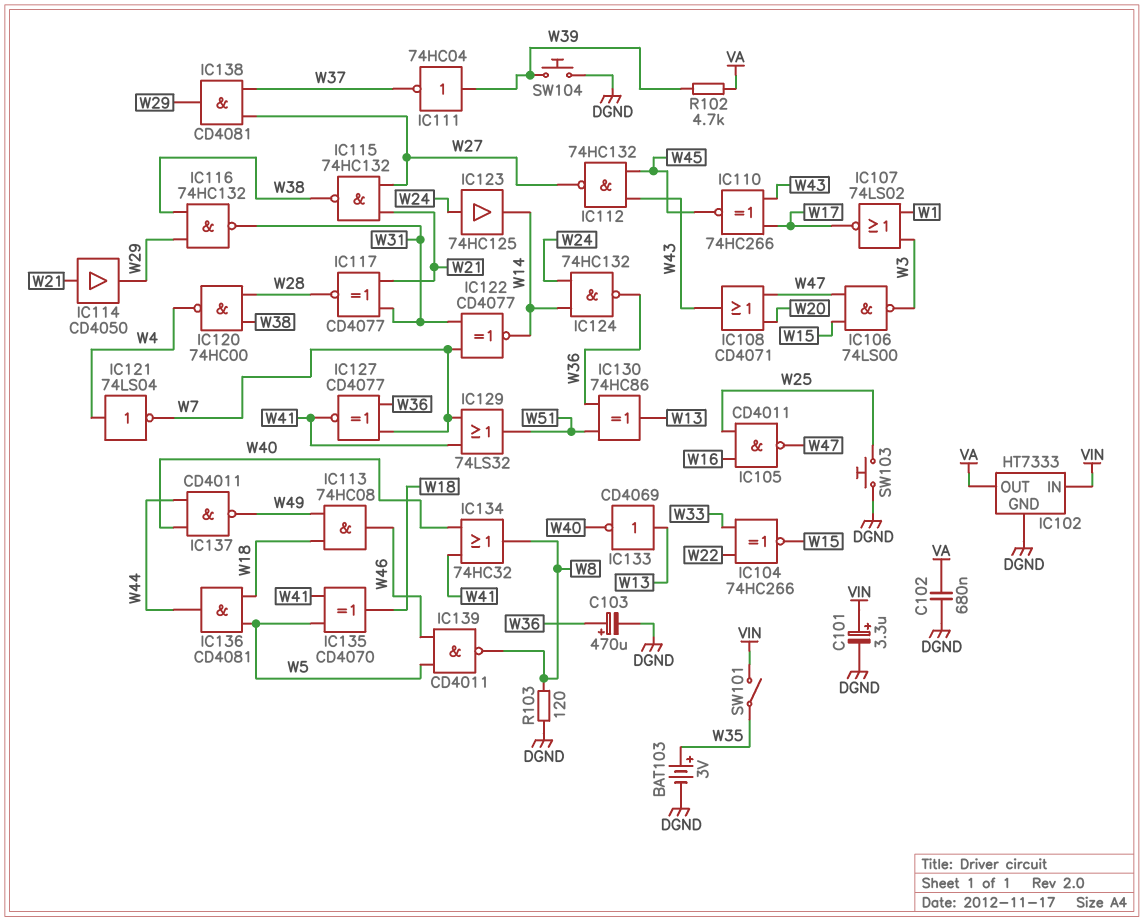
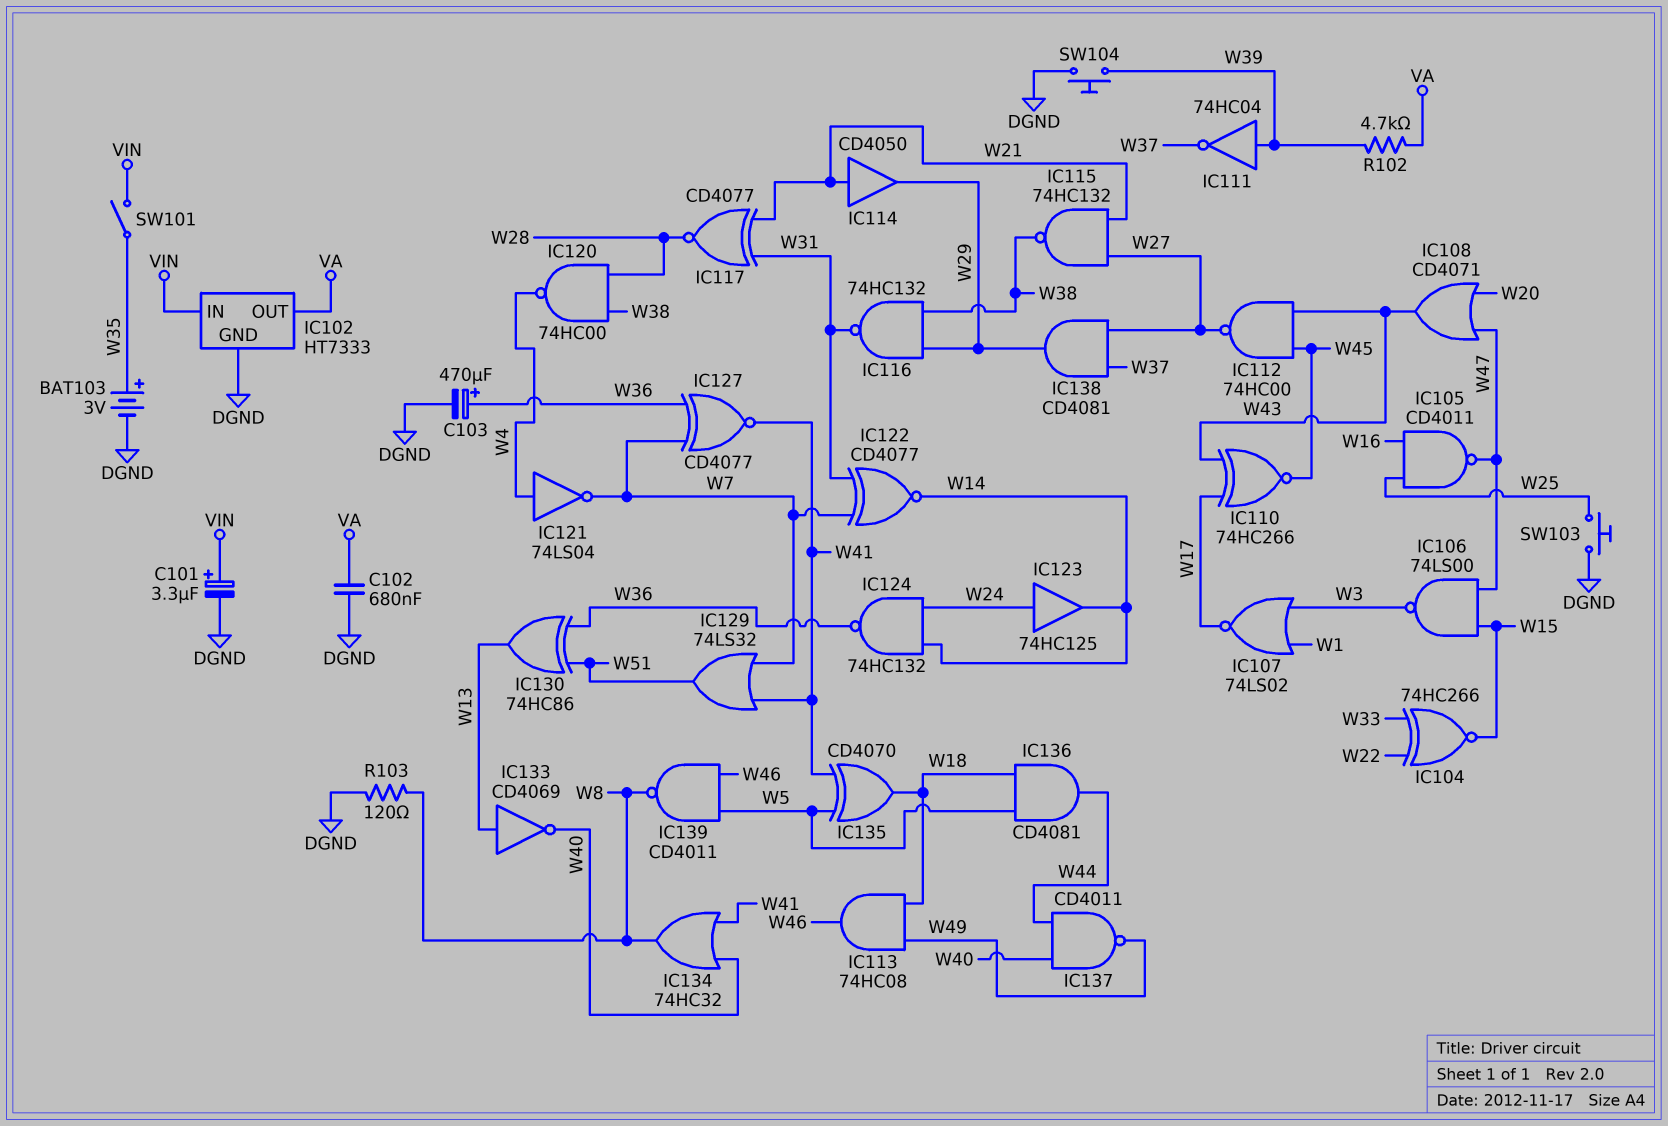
IC112: NAND 74HC132 (in W43, in W45, out W27) -> NAND 74HC00 (in W43, in W45, out W27)

